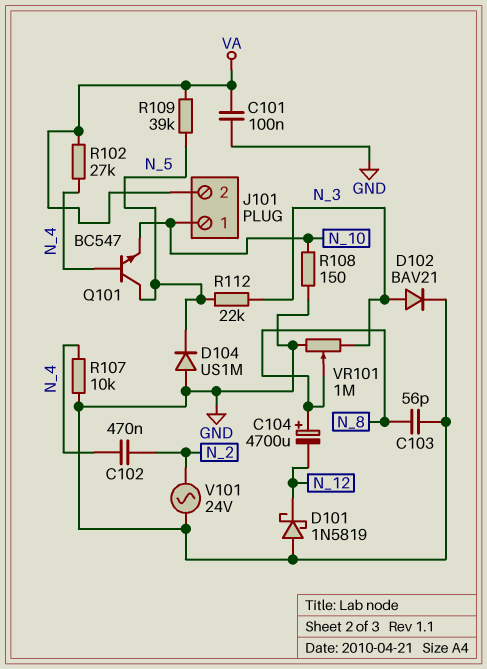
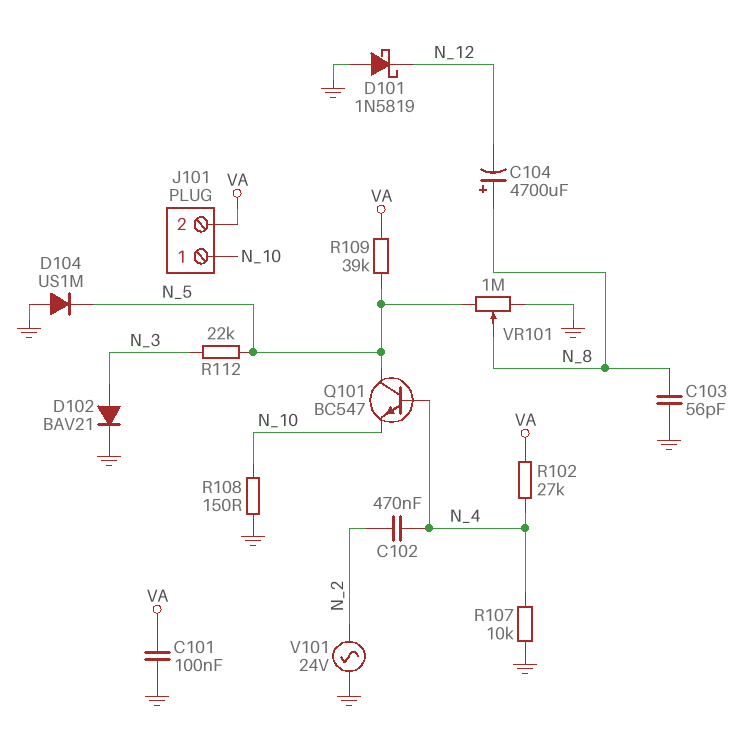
VR101: 1M (GND, N_3, wiper N_8) -> 1M (GND, N_5, wiper N_8)

